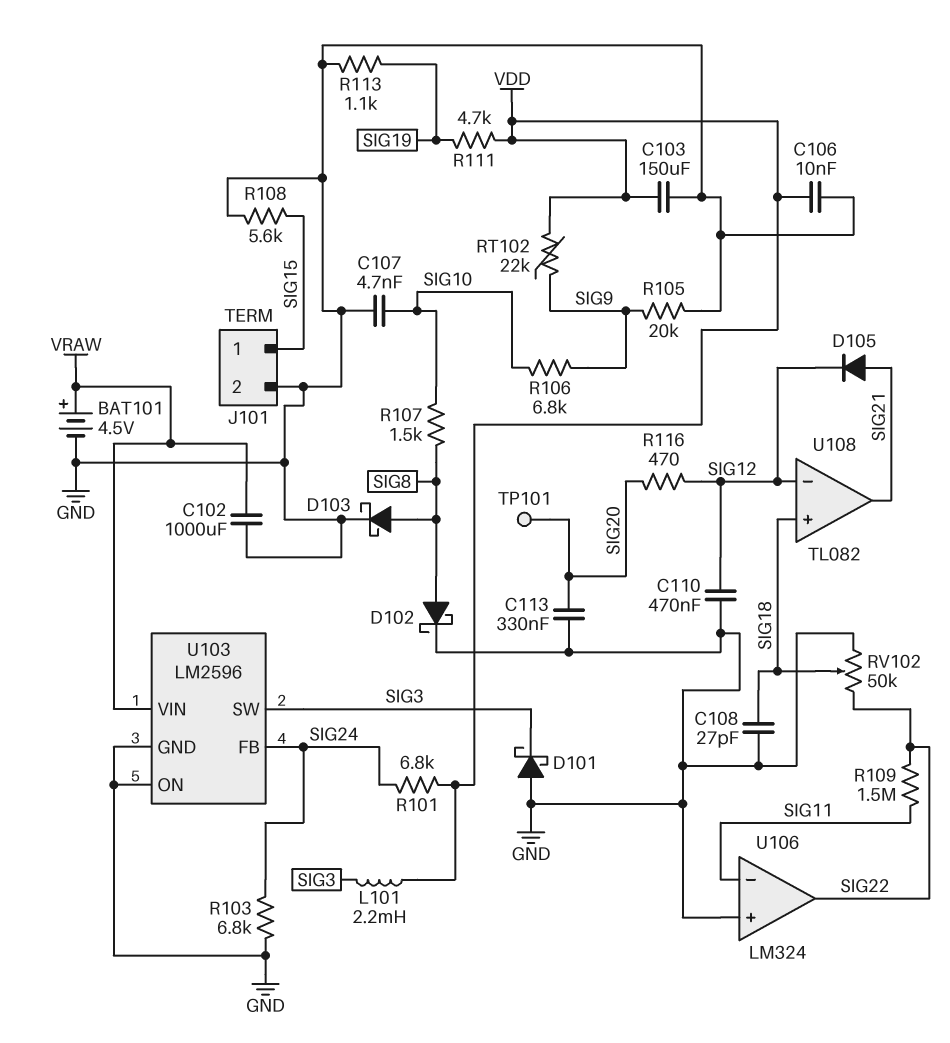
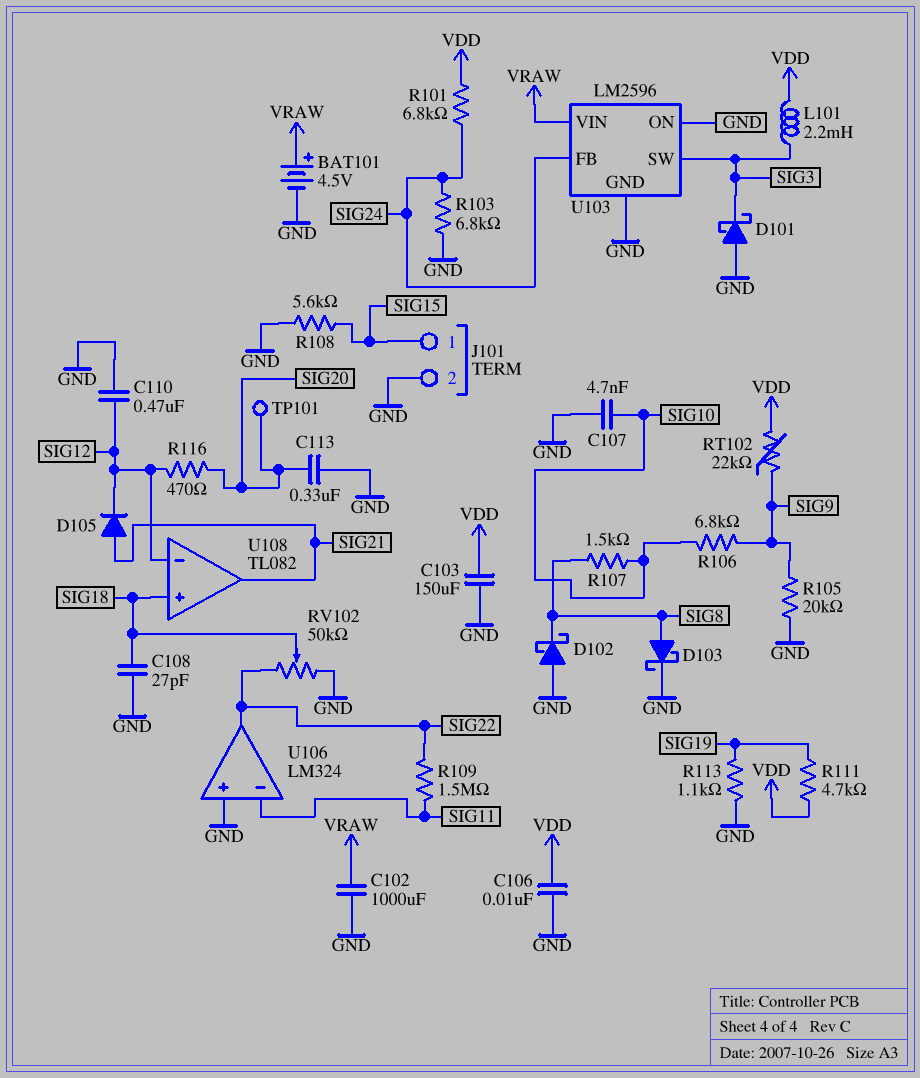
D102: schottky (A SIG8, K GND) -> schottky (A GND, K SIG8)

